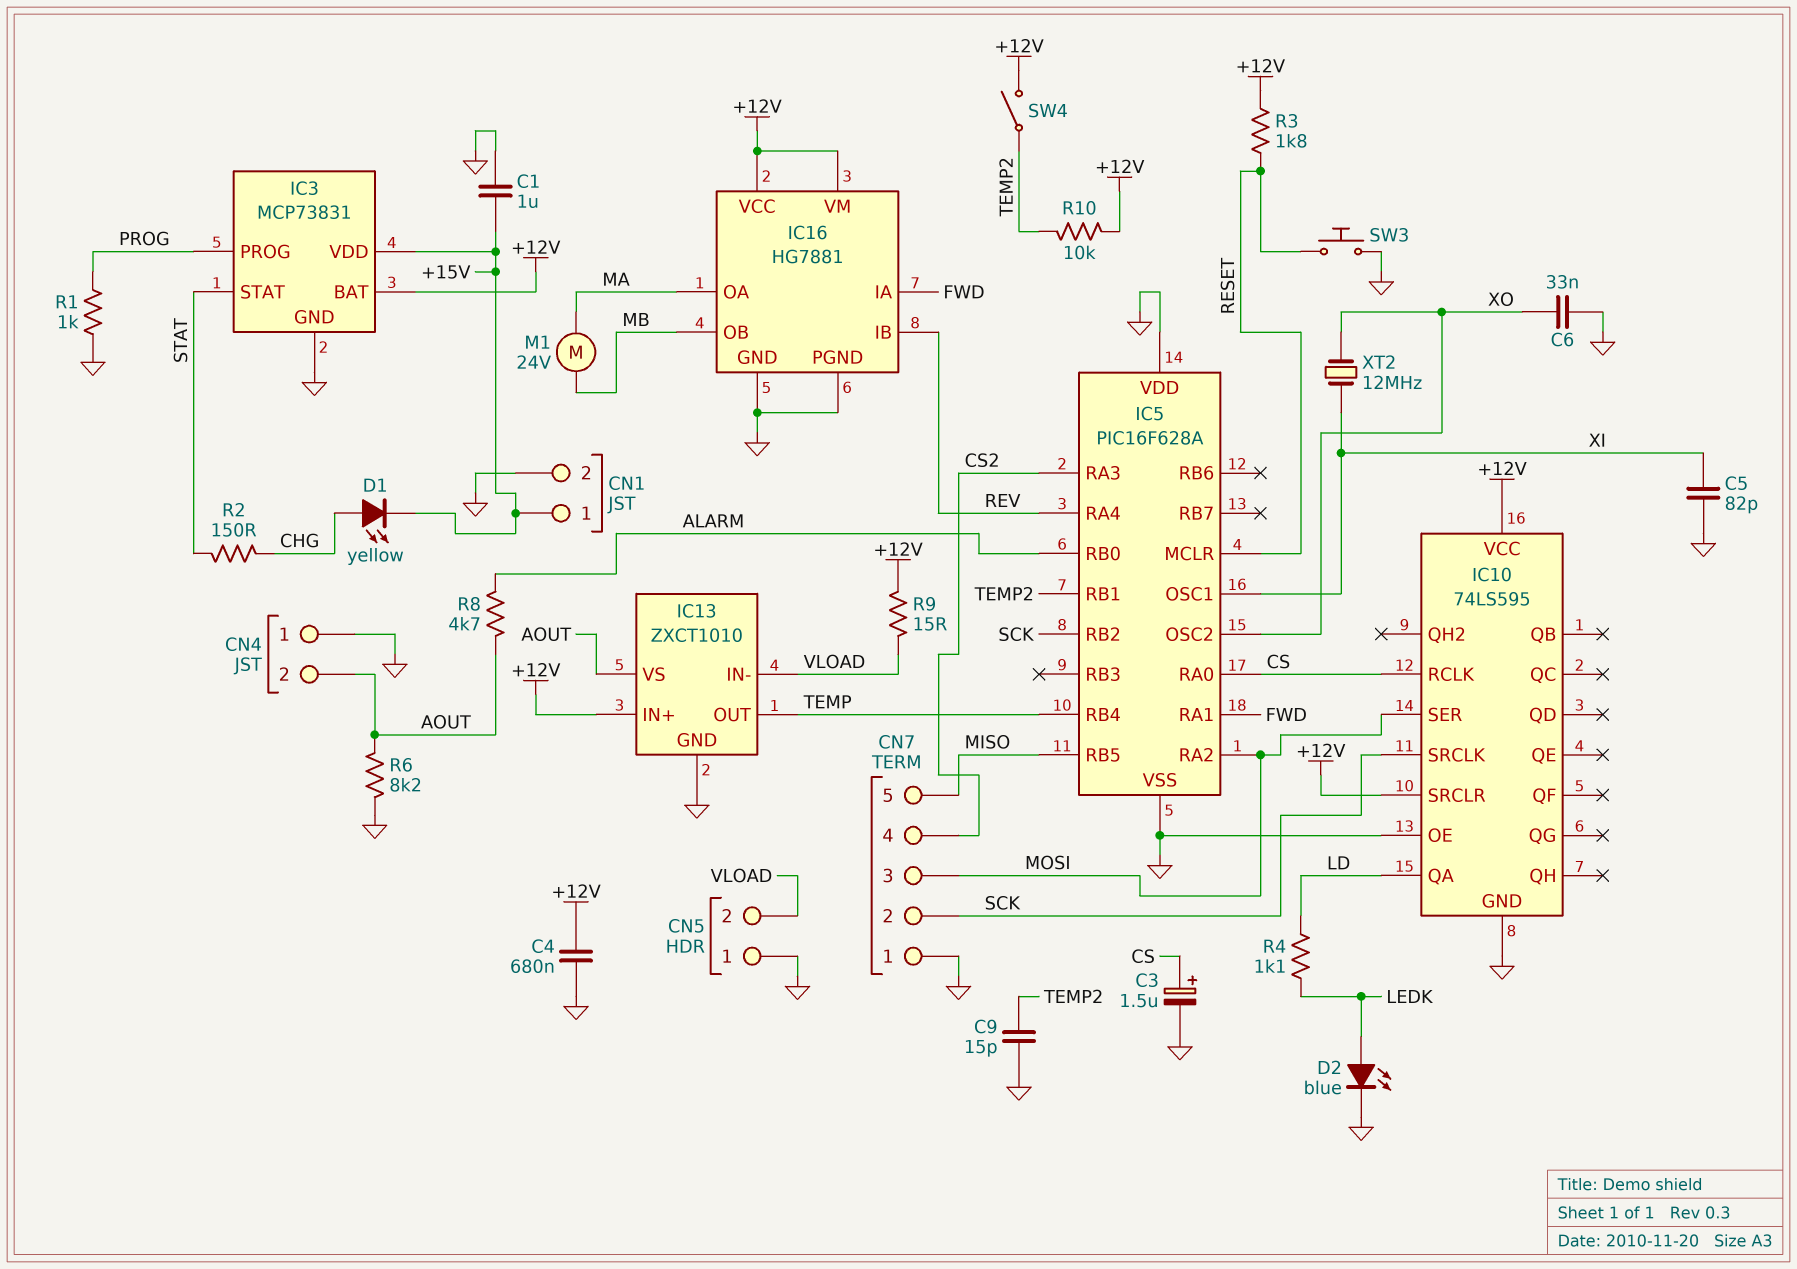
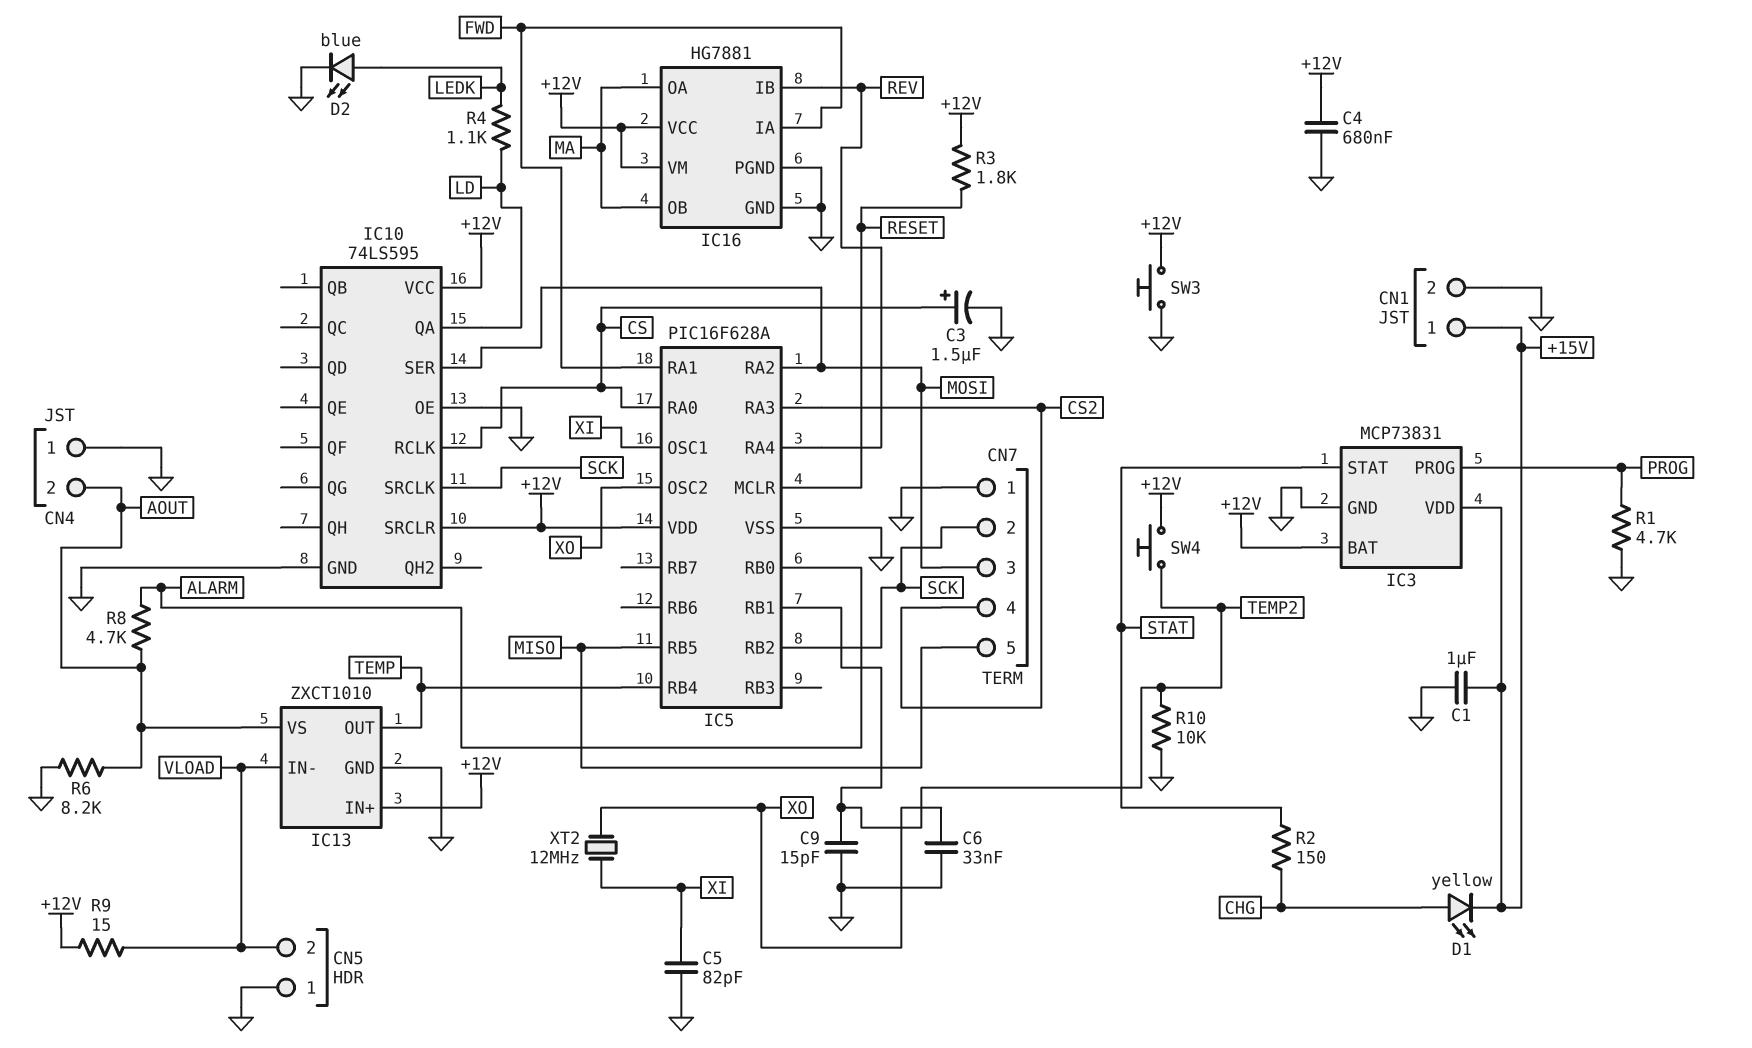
IC5 pin VDD: GND -> +12V
IC16 pin OB: MB -> MA
M1: motor 24V (MA, MB) -> none
R1: 1k (GND, PROG) -> 4.7k (GND, PROG)
R10: 10k (+12V, TEMP2) -> 10k (GND, TEMP2)
SW3: button (GND, RESET) -> button (+12V, GND)
SW4: switch (+12V, TEMP2) -> button (+12V, TEMP2)

